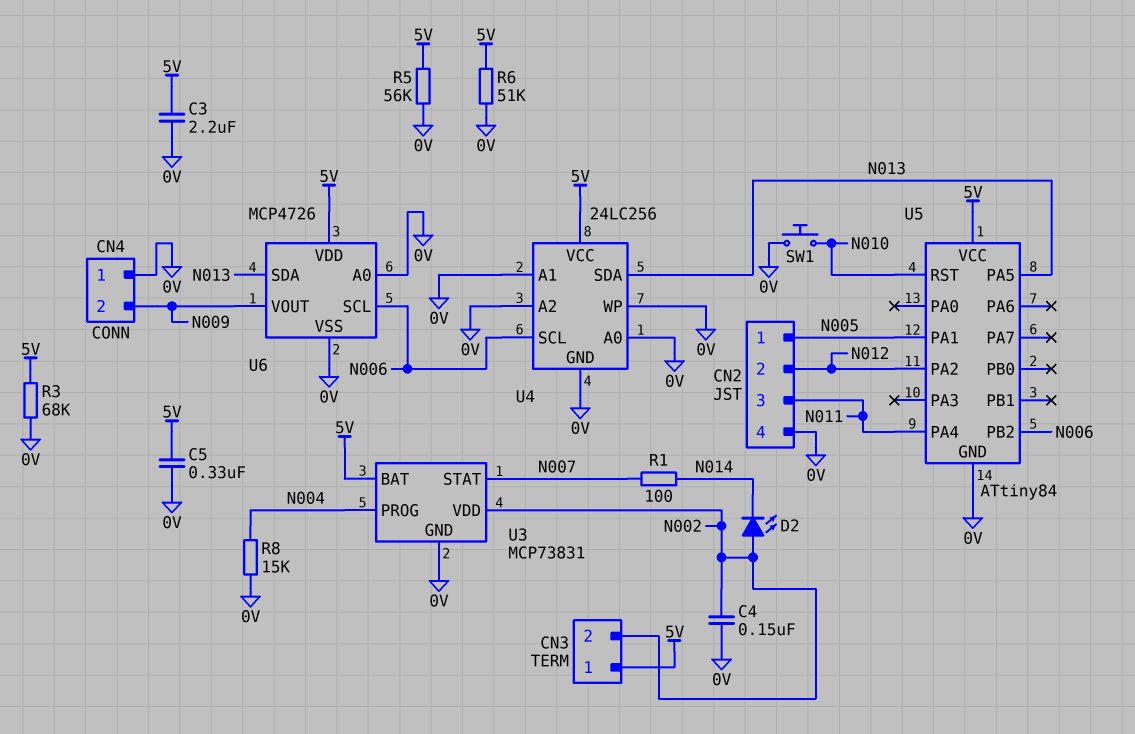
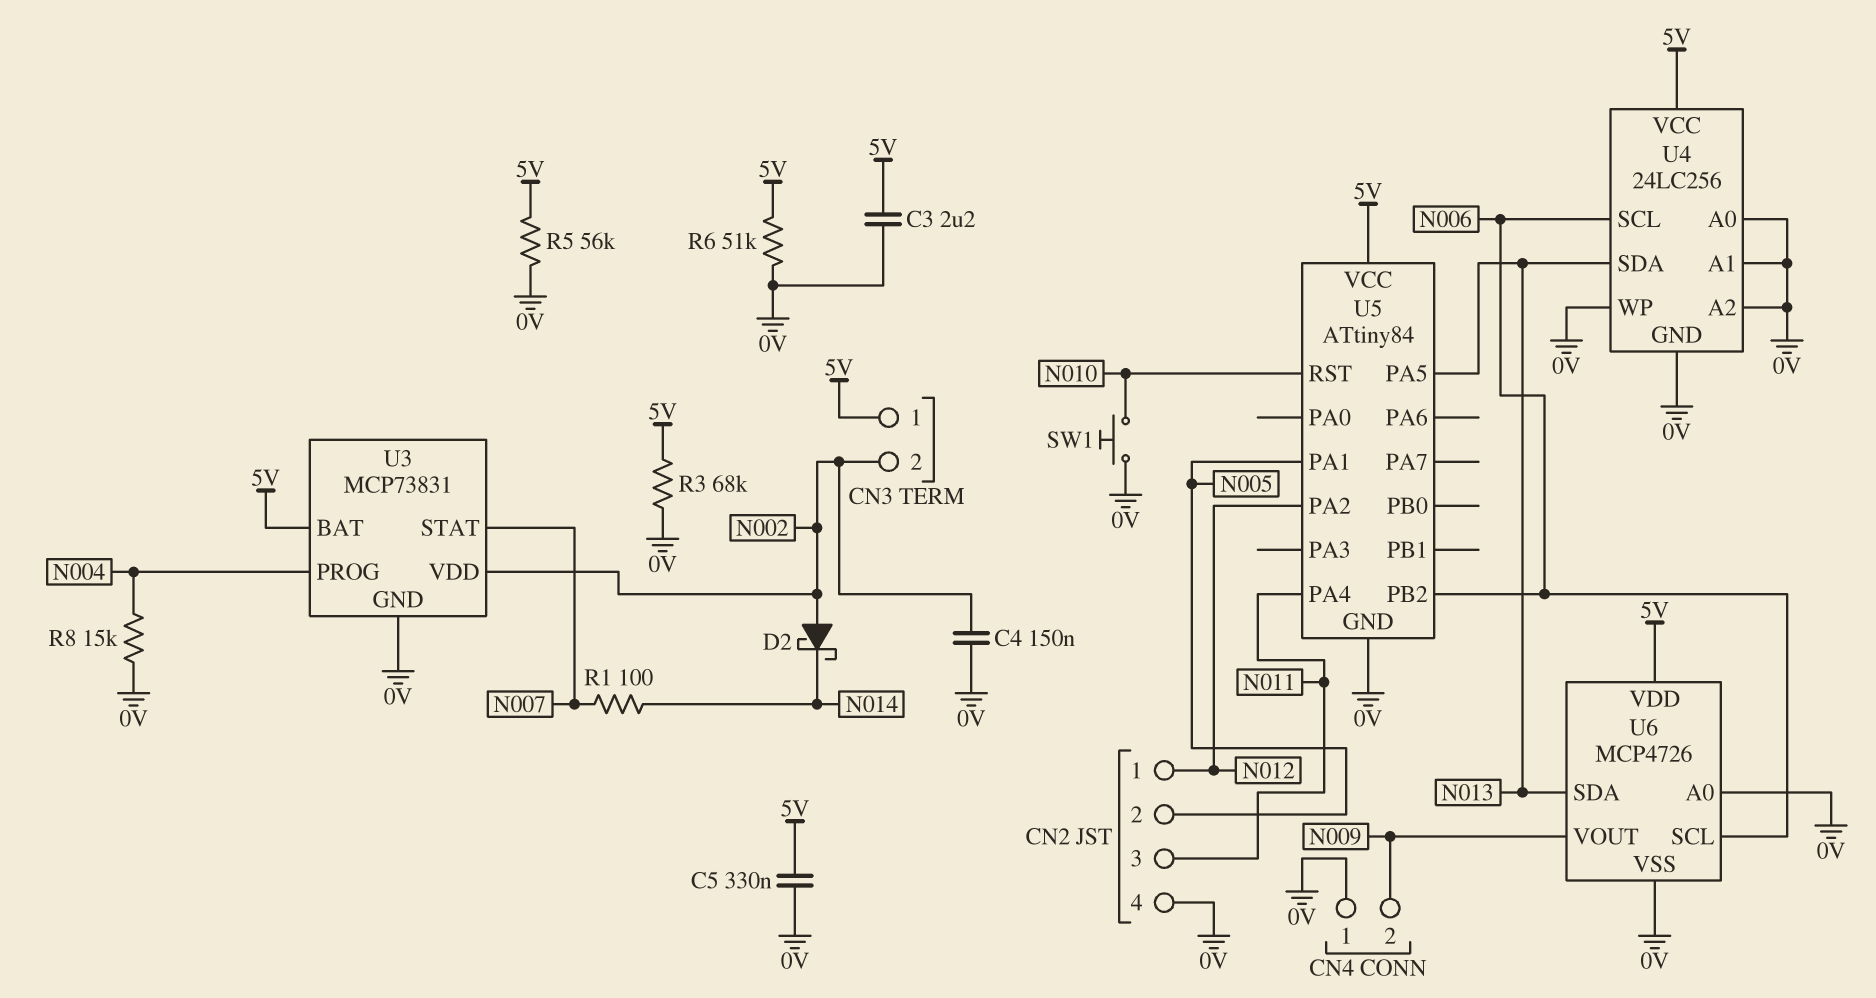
CN2 pin 1: N005 -> N012
CN2 pin 2: N012 -> N005
D2: LED (A N002, K N014) -> schottky (A N002, K N014)

